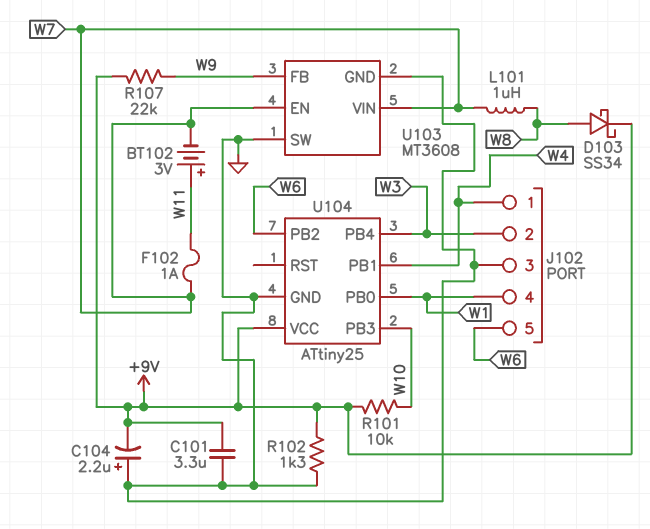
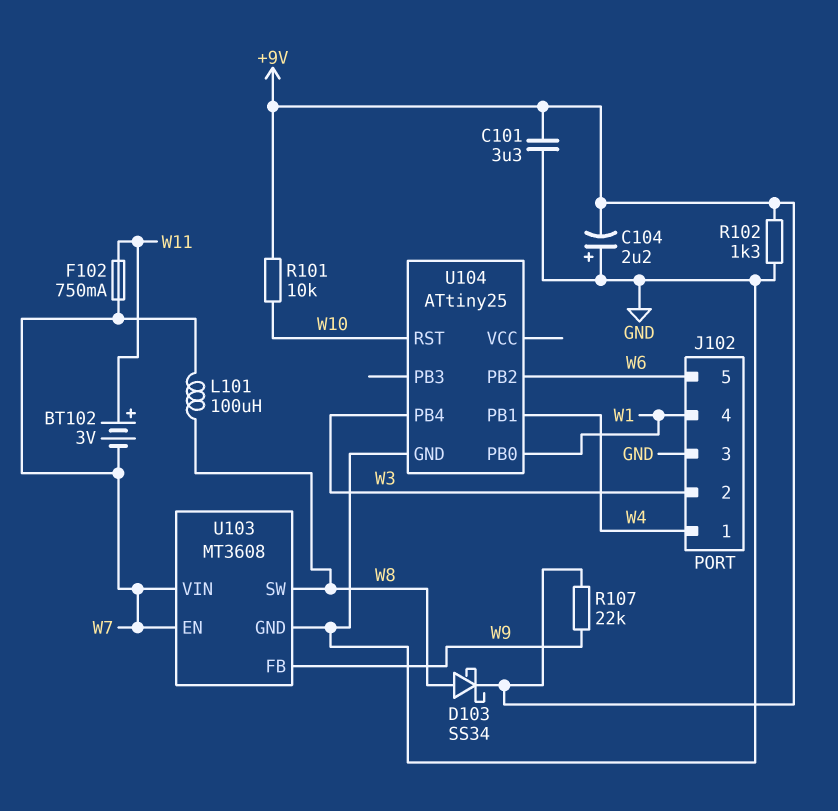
F102: 1A (W7, W11) -> 750mA (W7, W11)
L101: 1uH (W7, W8) -> 100uH (W7, W8)
U103 pin SW: GND -> W8
U104 pin PB3: W10 -> none
U104 pin RST: none -> W10
U104 pin VCC: +9V -> none

